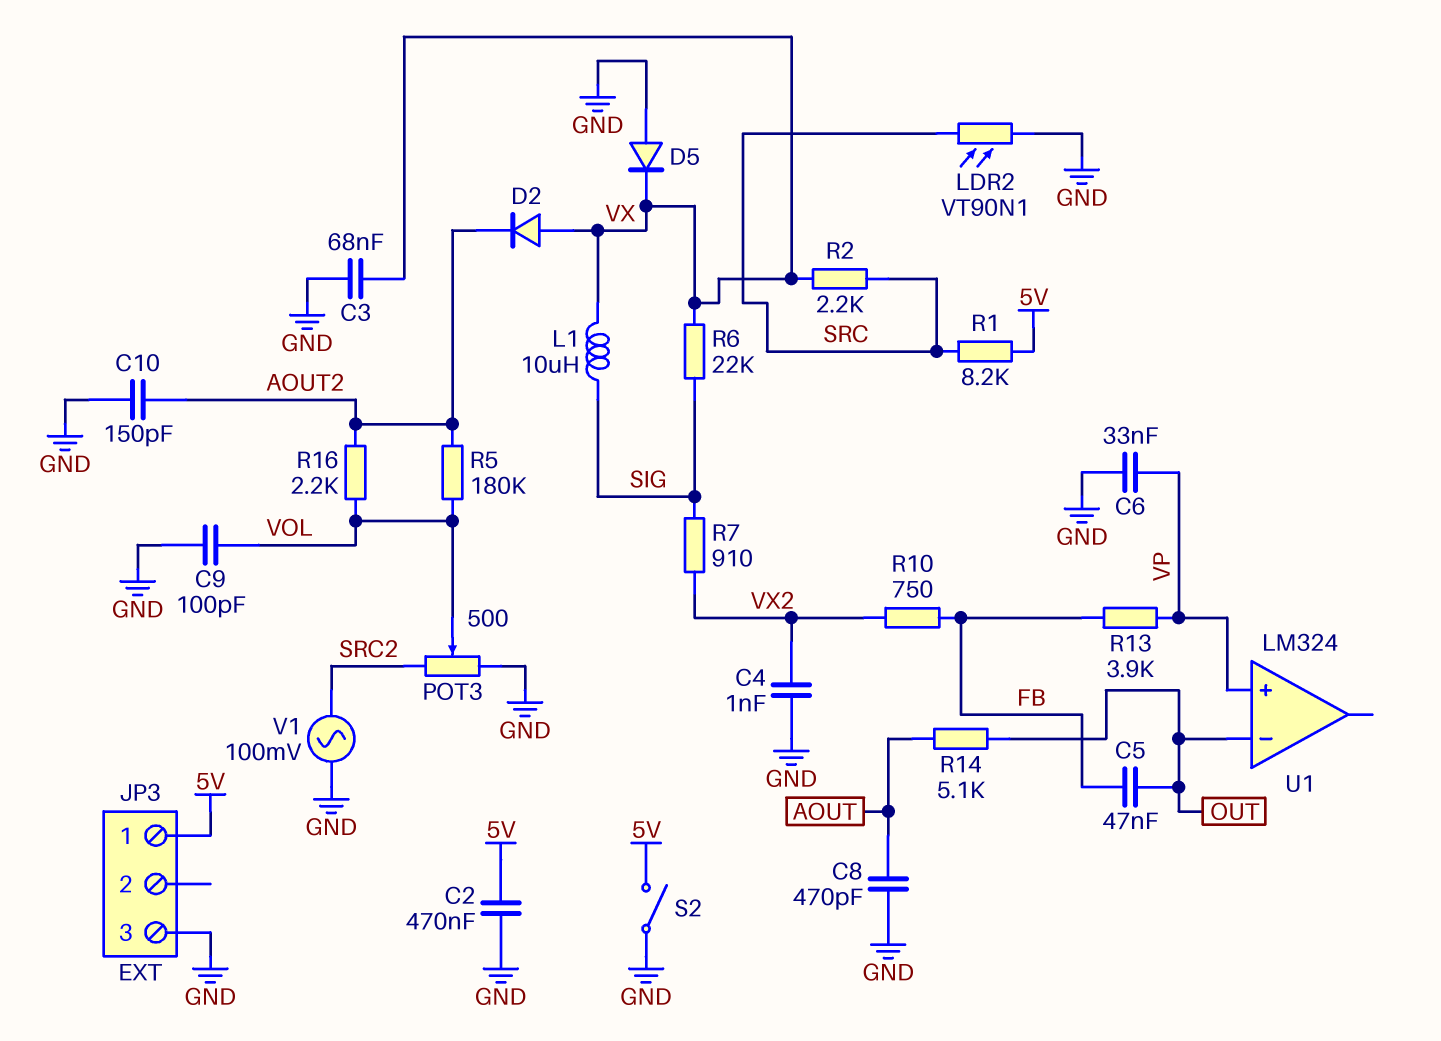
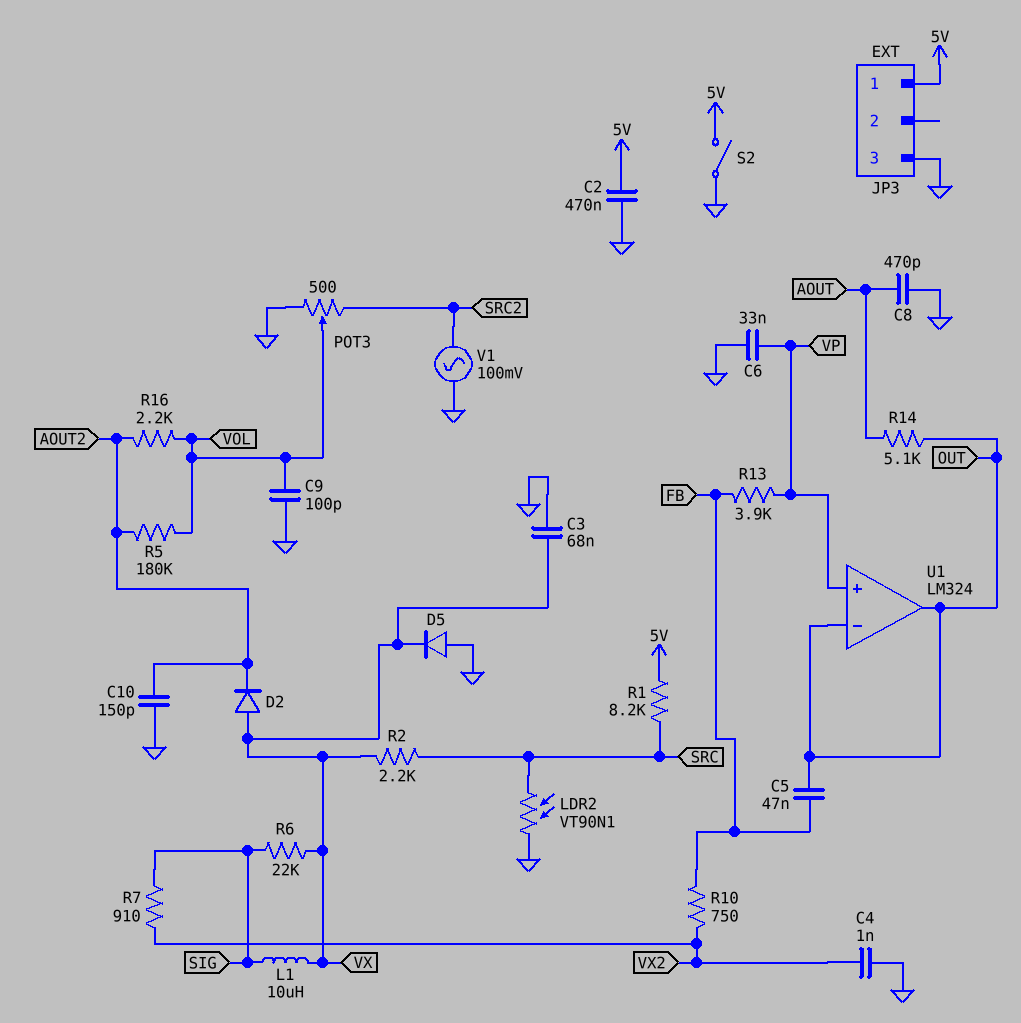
U1 pin out: none -> OUT

